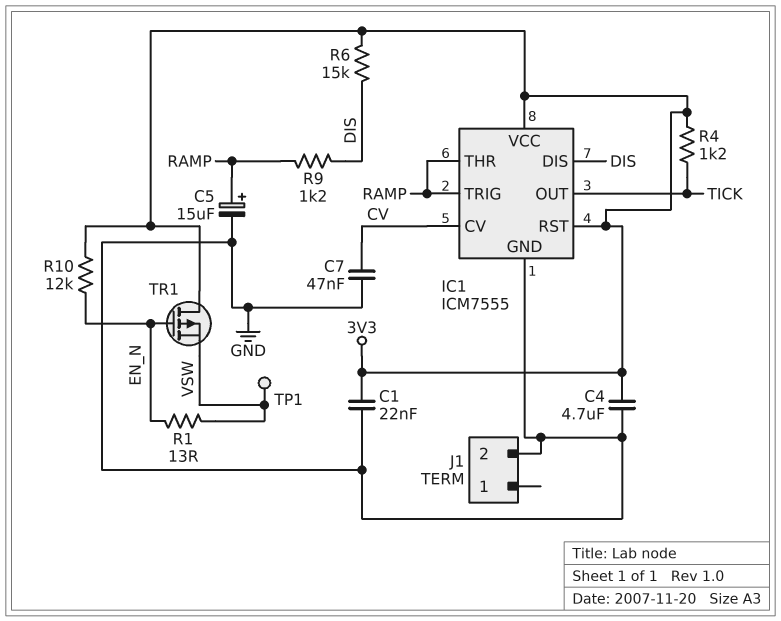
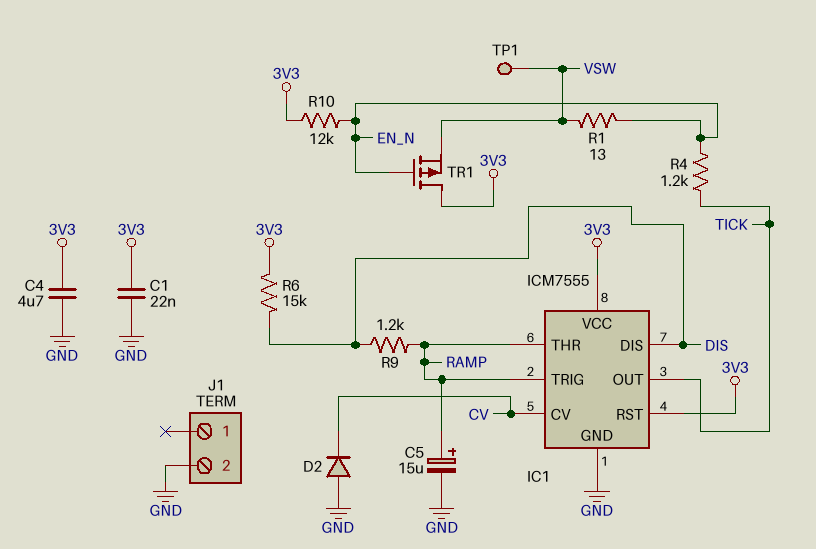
C7: 47nF (CV, GND) -> none
D2: none -> diode (A GND, K CV)
R4: 1.2k (3V3, TICK) -> 1.2k (EN_N, TICK)

